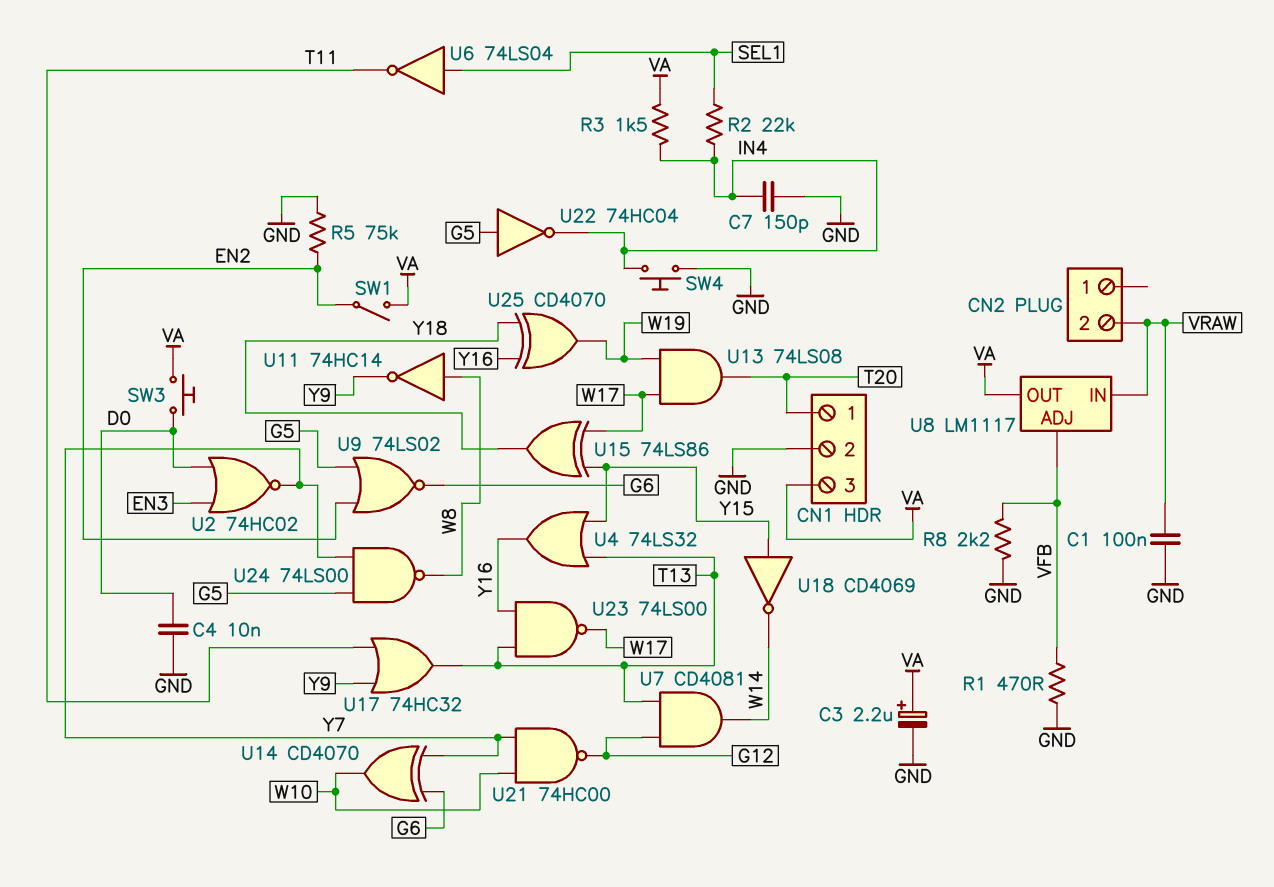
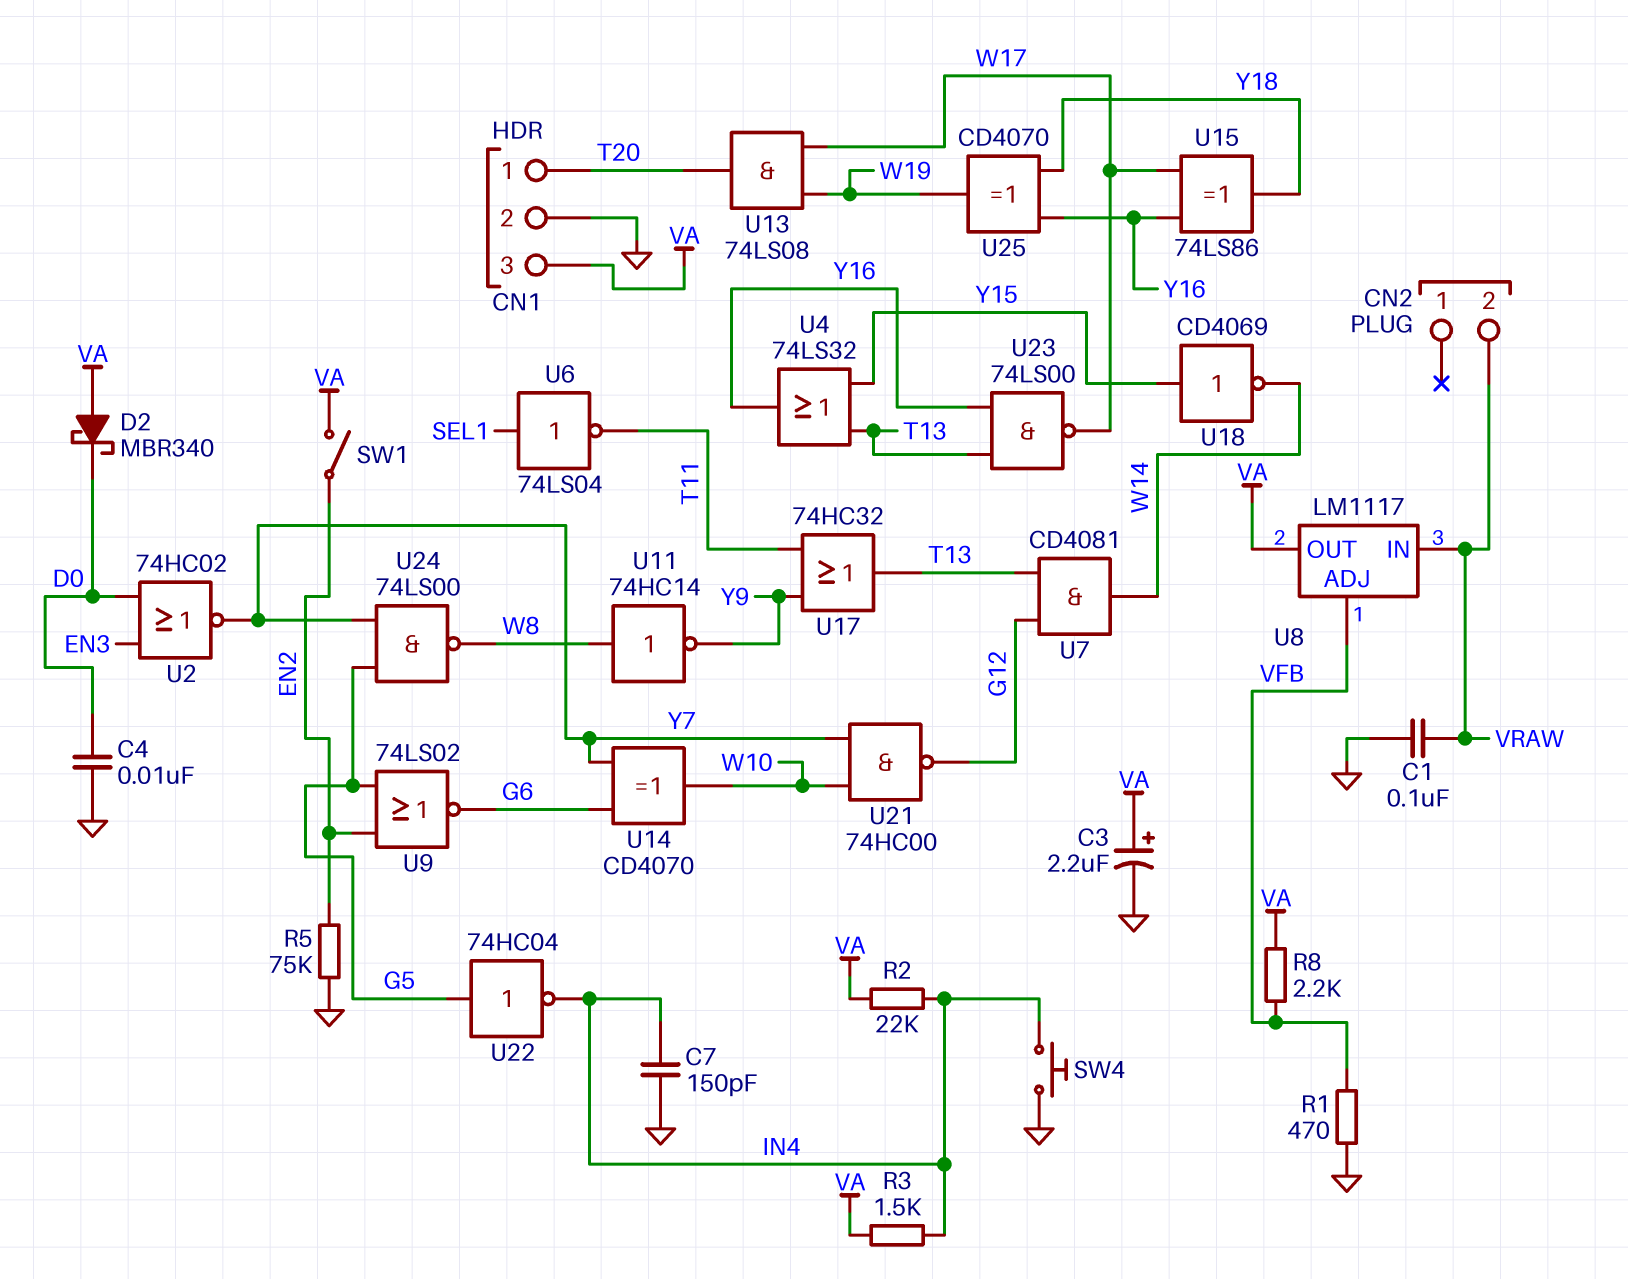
D2: none -> schottky MBR340 (A VA, K D0)
R2: 22k (IN4, SEL1) -> 22k (IN4, VA)
R8: 2.2k (GND, VFB) -> 2.2k (VA, VFB)
SW3: button (D0, VA) -> none
U15: XOR 74LS86 (in W17, in Y15, out Y18) -> XOR 74LS86 (in W17, in Y16, out Y18)

